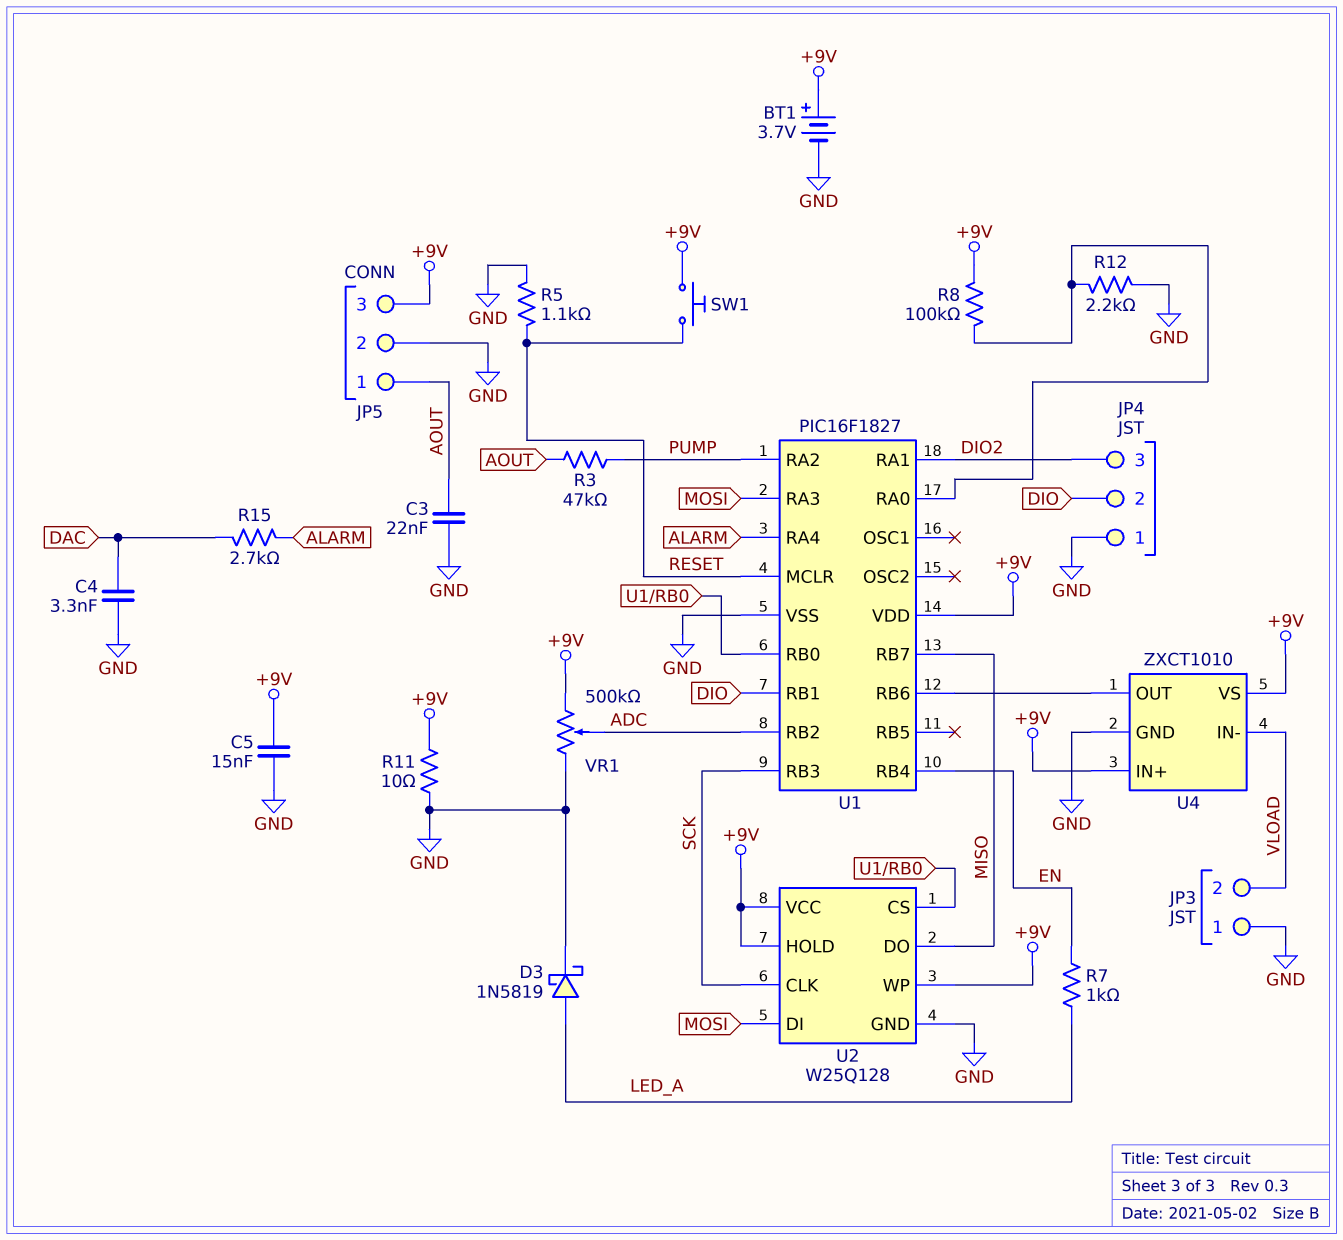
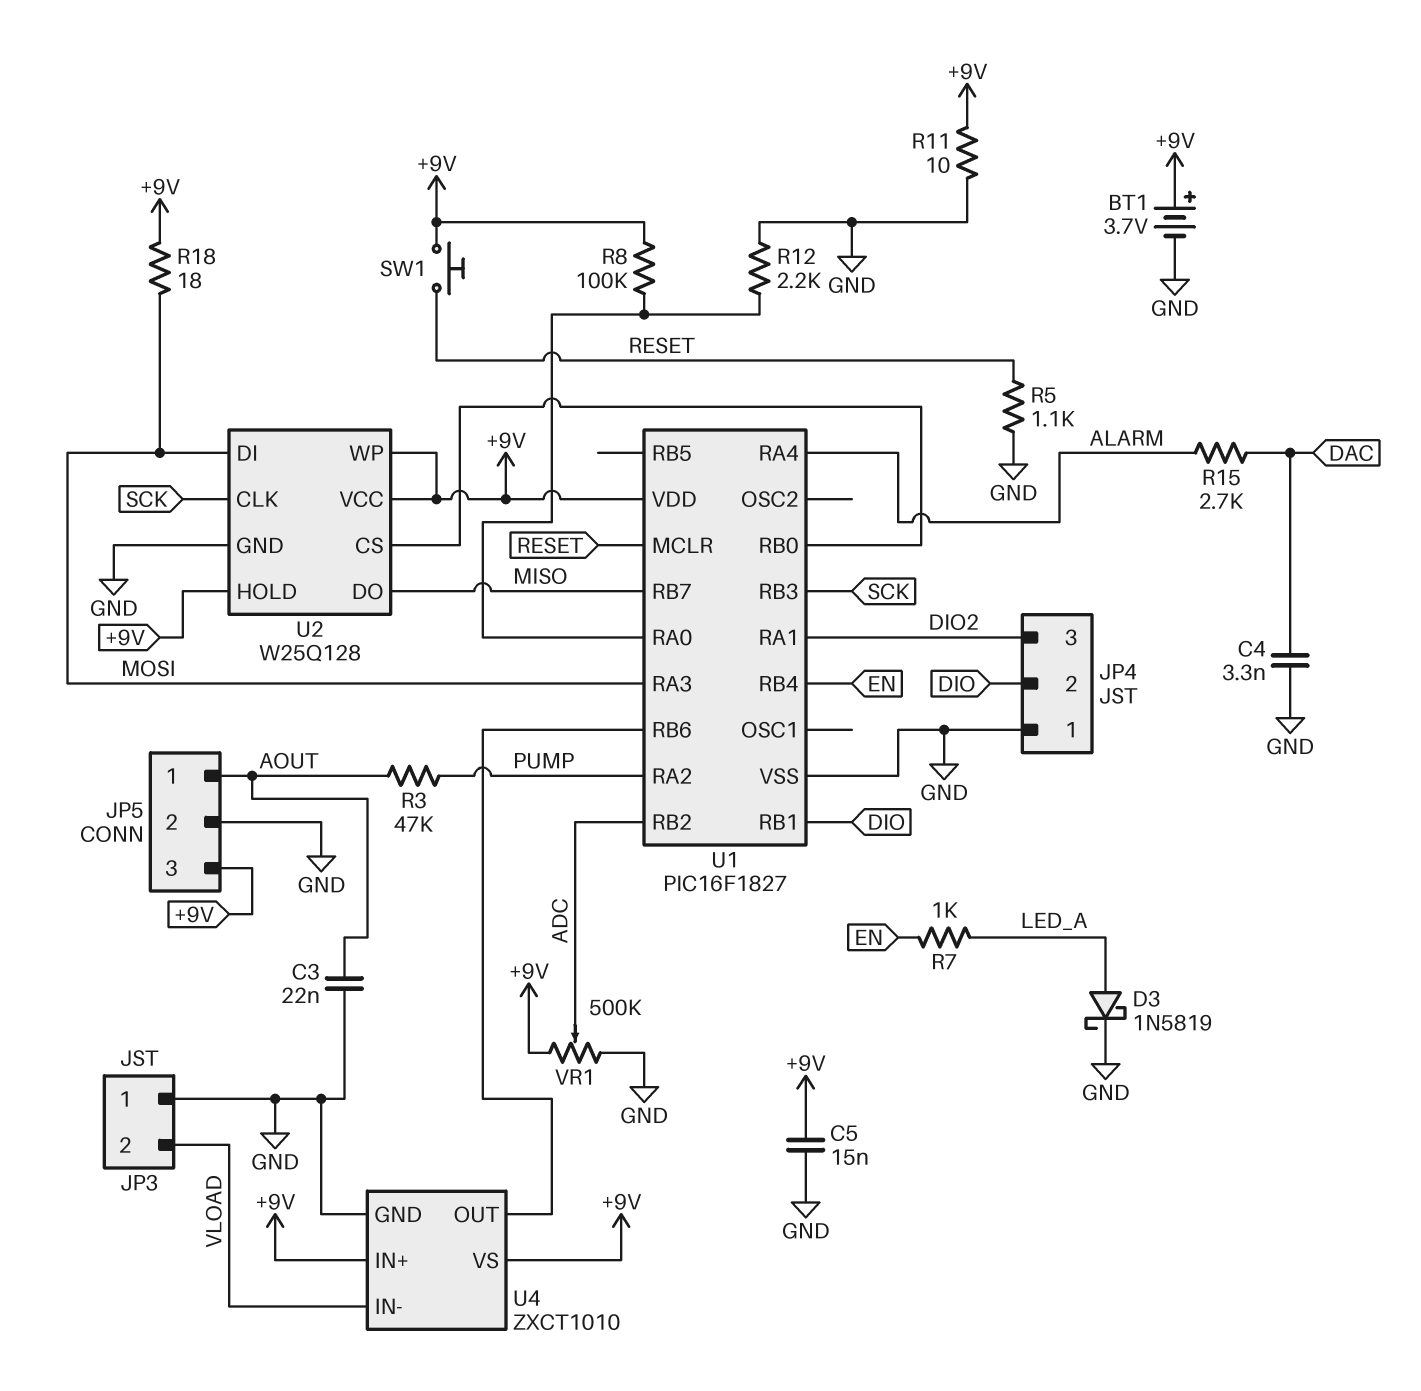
R18: none -> 18 (+9V, MOSI)

